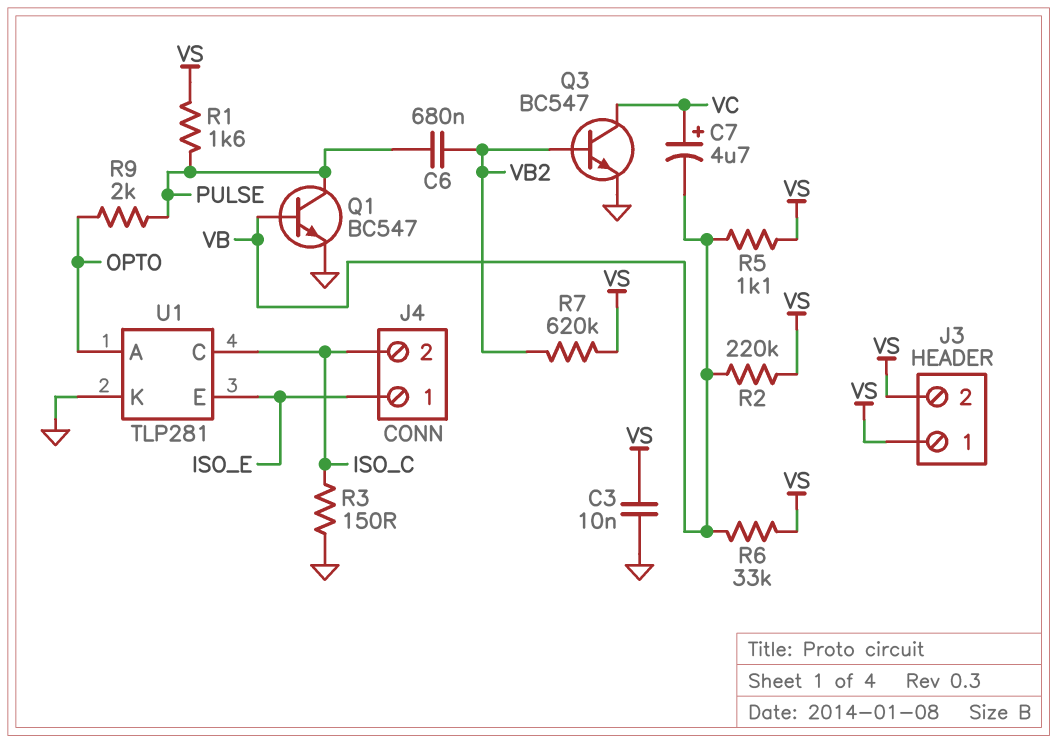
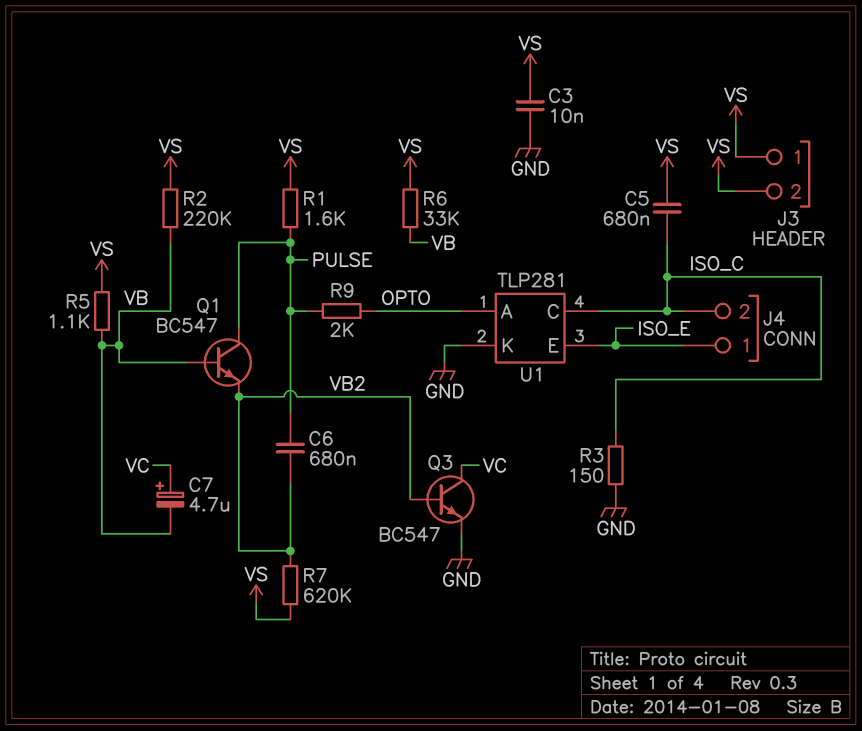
C5: none -> 680nF (ISO_C, VS)
Q1: NPN BC547 (B VB, C PULSE, E GND) -> NPN BC547 (B VB, C PULSE, E VB2)

